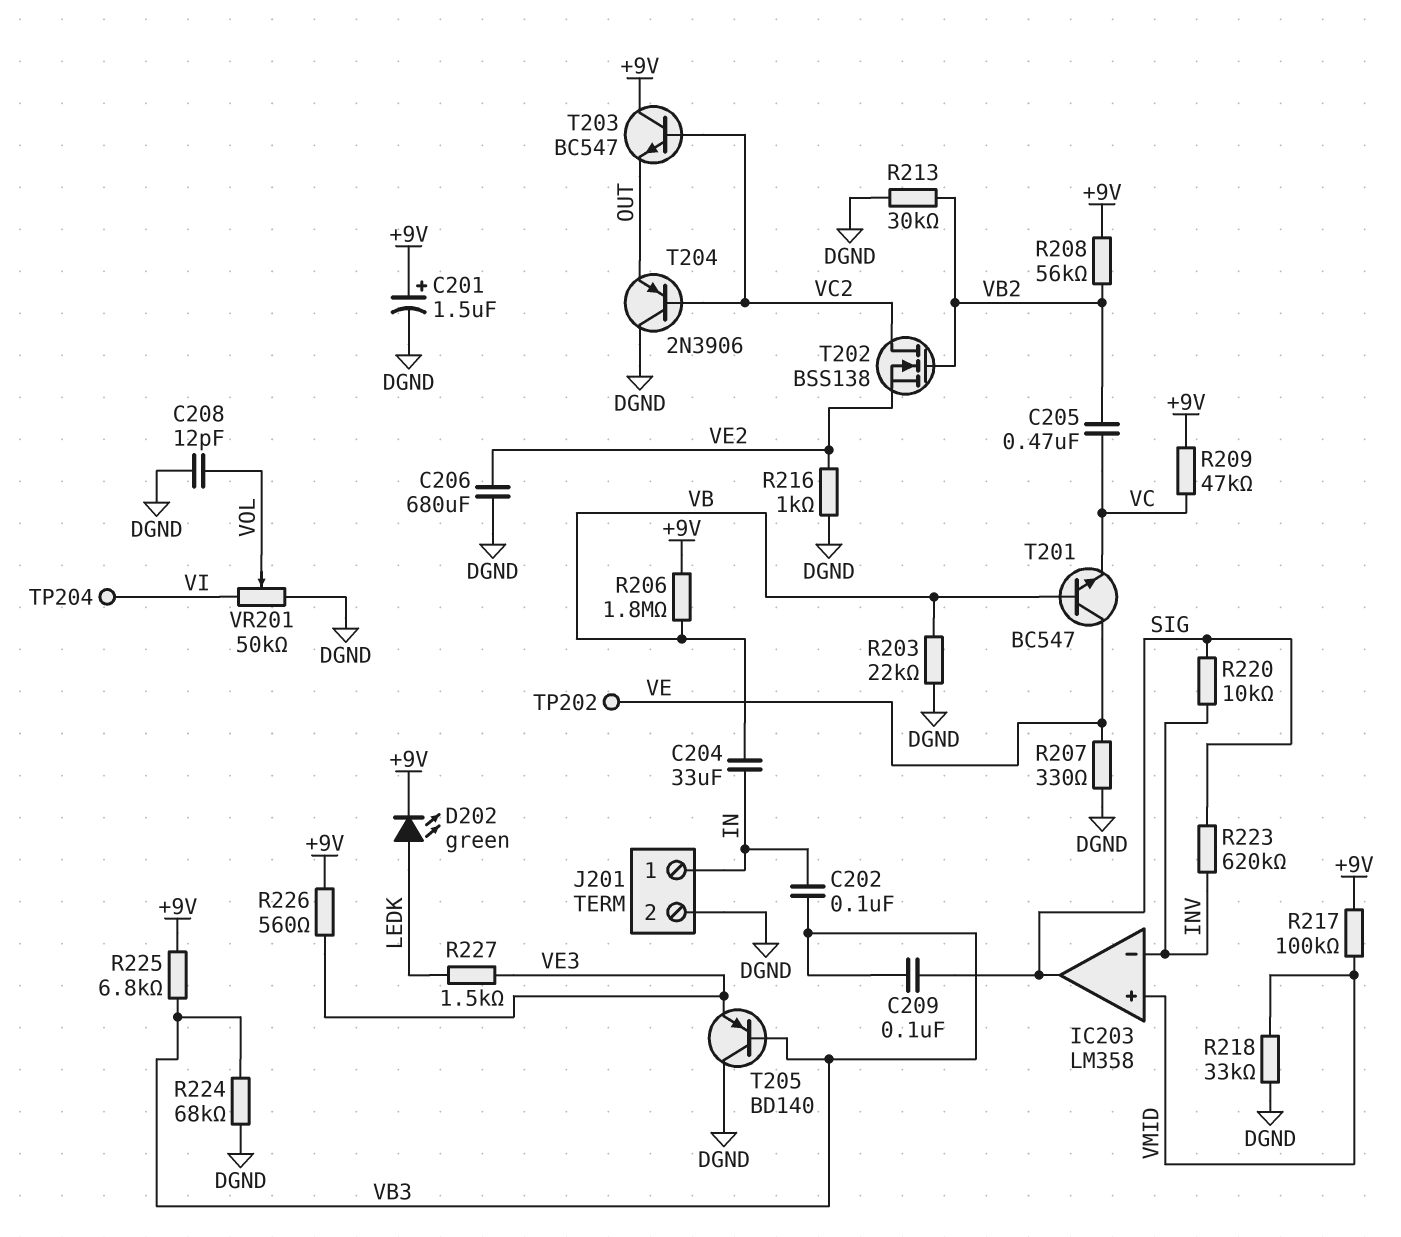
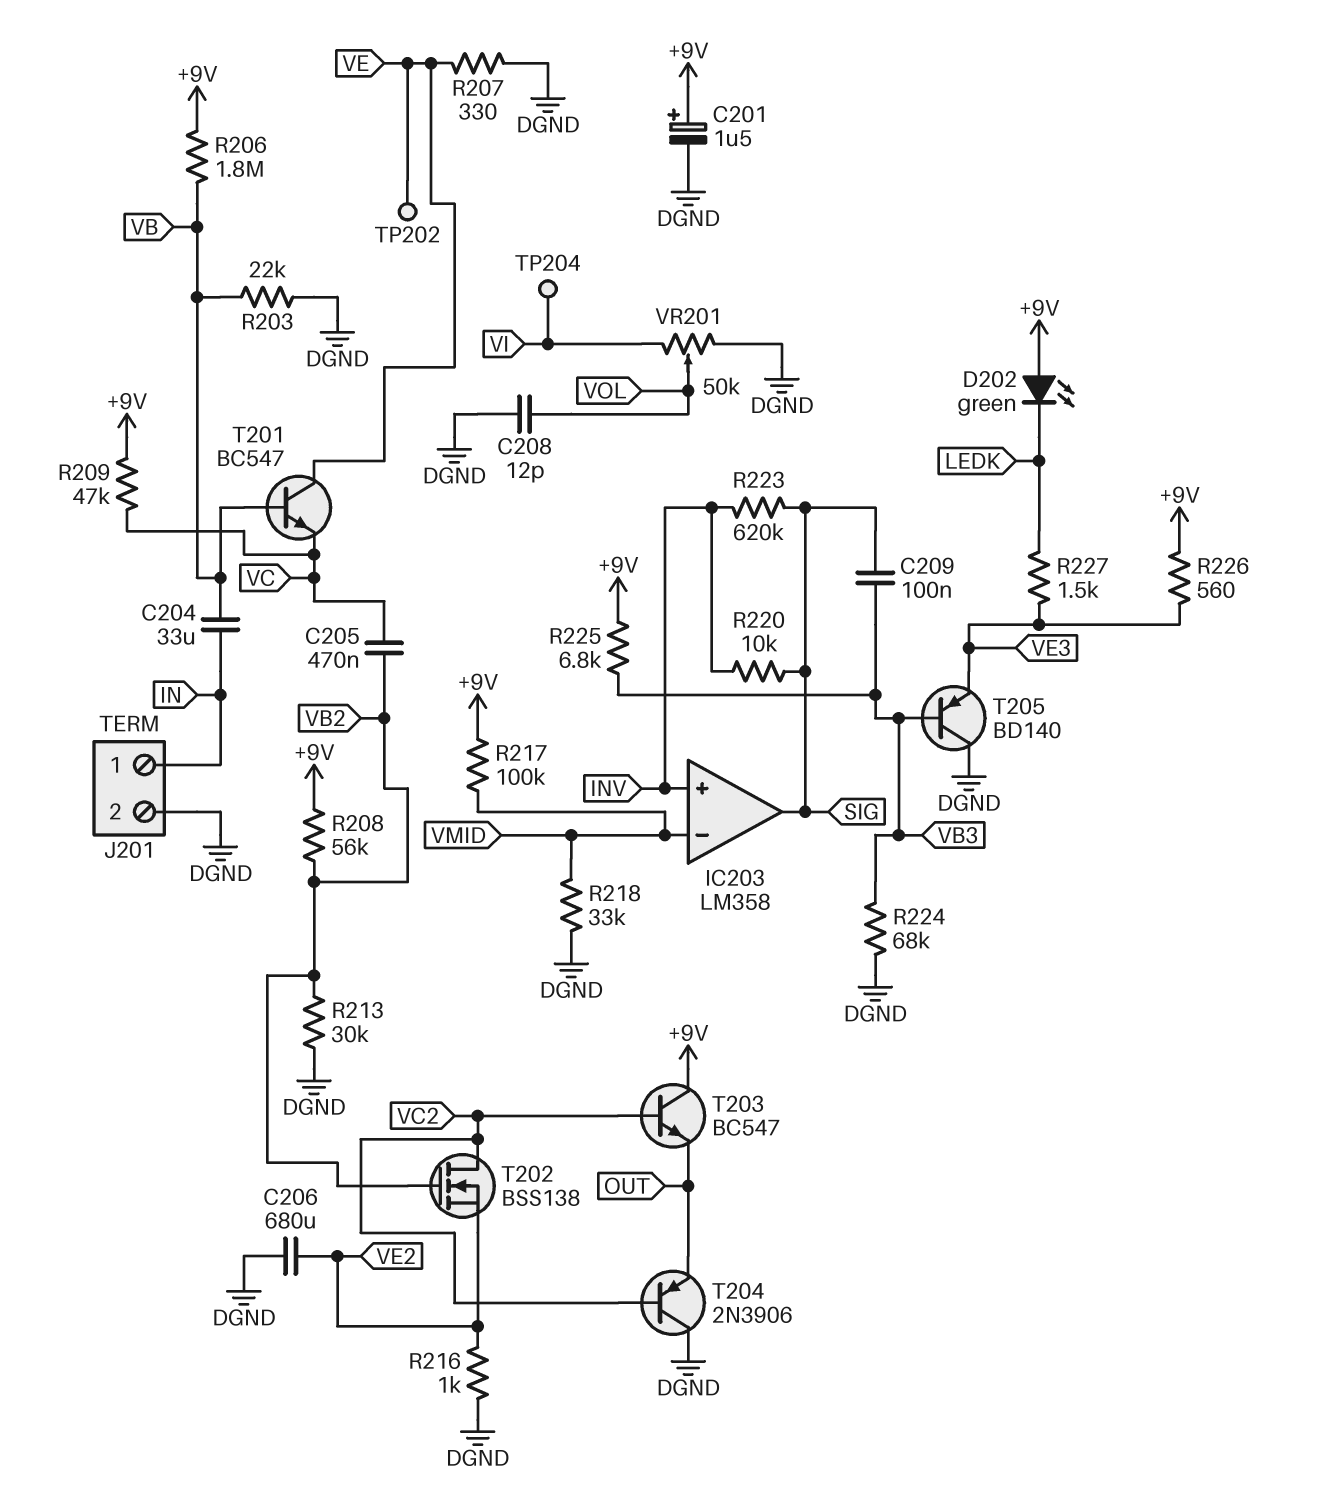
C202: 100nF (IN, VB3) -> none
D202: LED green (A LEDK, K +9V) -> LED green (A +9V, K LEDK)
IC203 pin in+: VMID -> INV
IC203 pin in-: INV -> VMID

